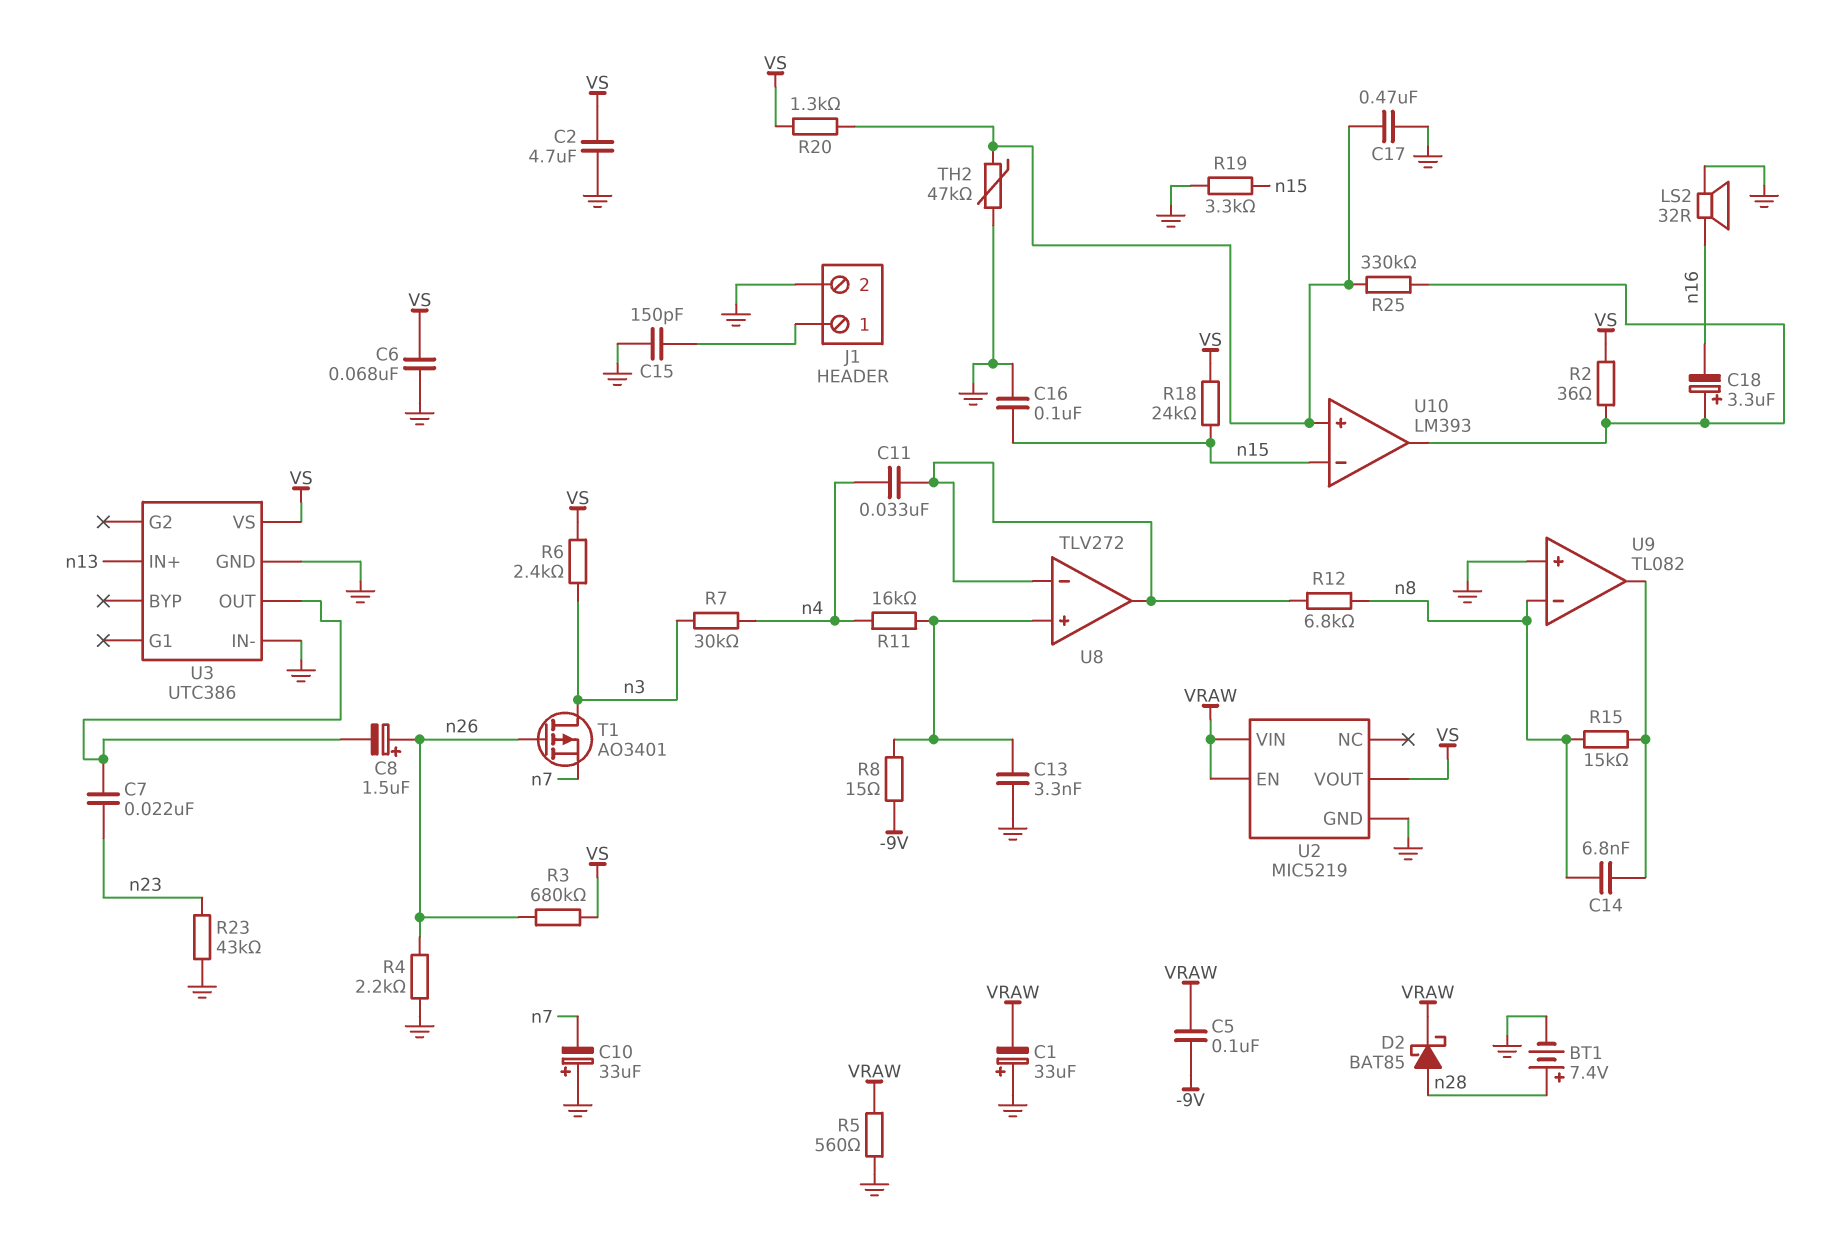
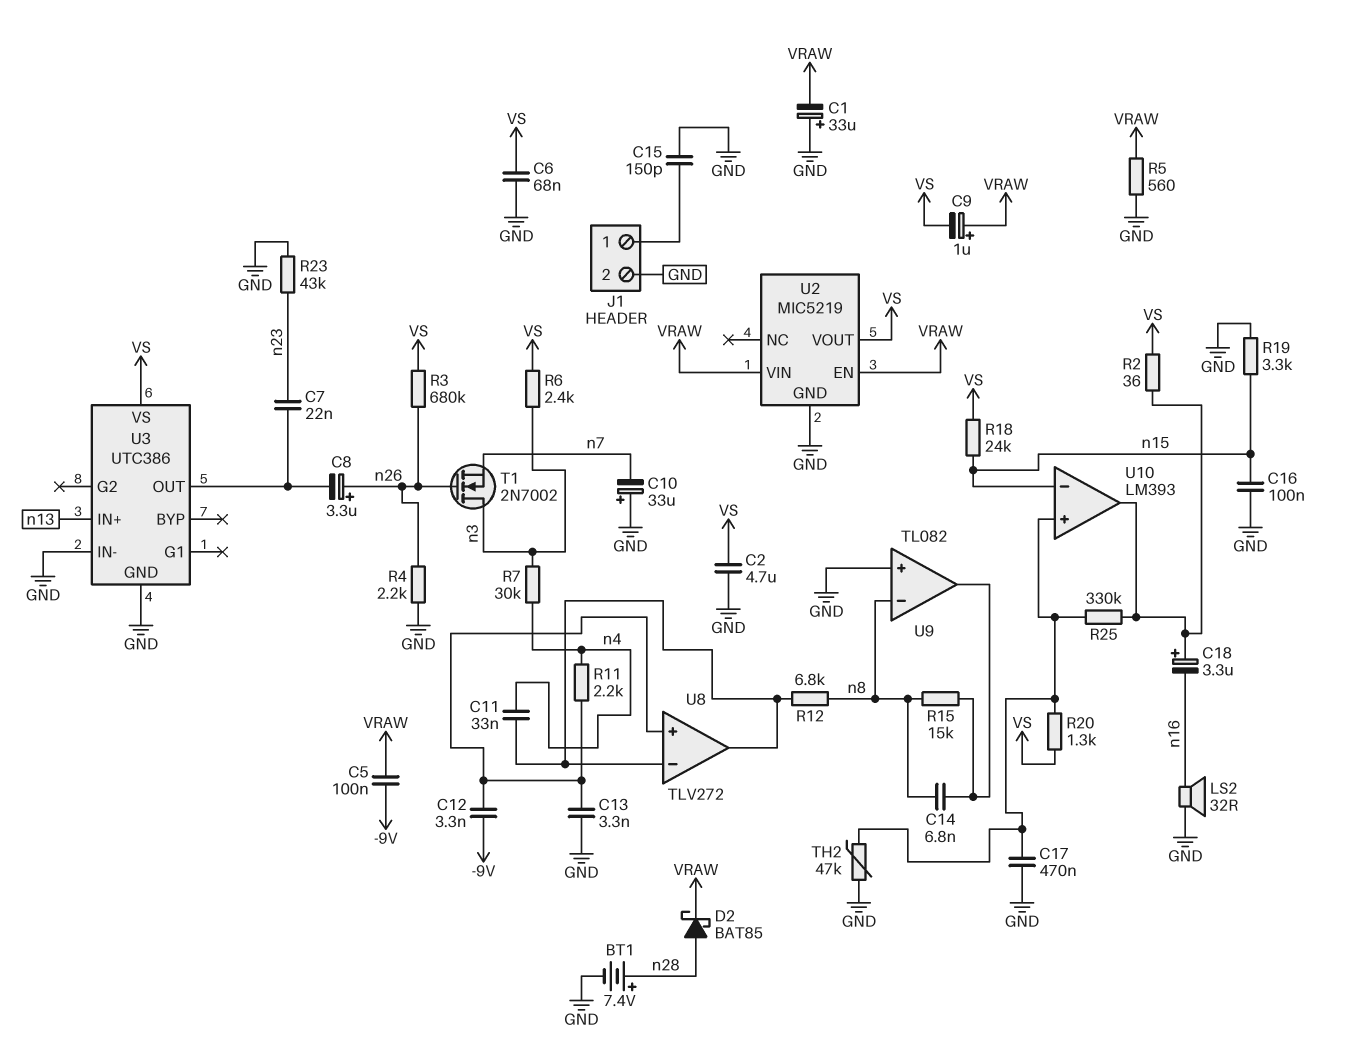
C8: 1.5uF (plus n26, minus U3/OUT) -> 3.3uF (plus n26, minus U3/OUT)
C9: none -> 1uF (plus VRAW, minus VS)
C12: none -> 3.3nF (-9V, U8/in+)
R8: 15 (-9V, U8/in+) -> none
R11: 16k (U8/in+, n4) -> 2.2k (U8/in+, n4)
T1: PMOS AO3401 (G n26, D n3, S n7) -> NMOS 2N7002 (G n26, D n3, S n7)

